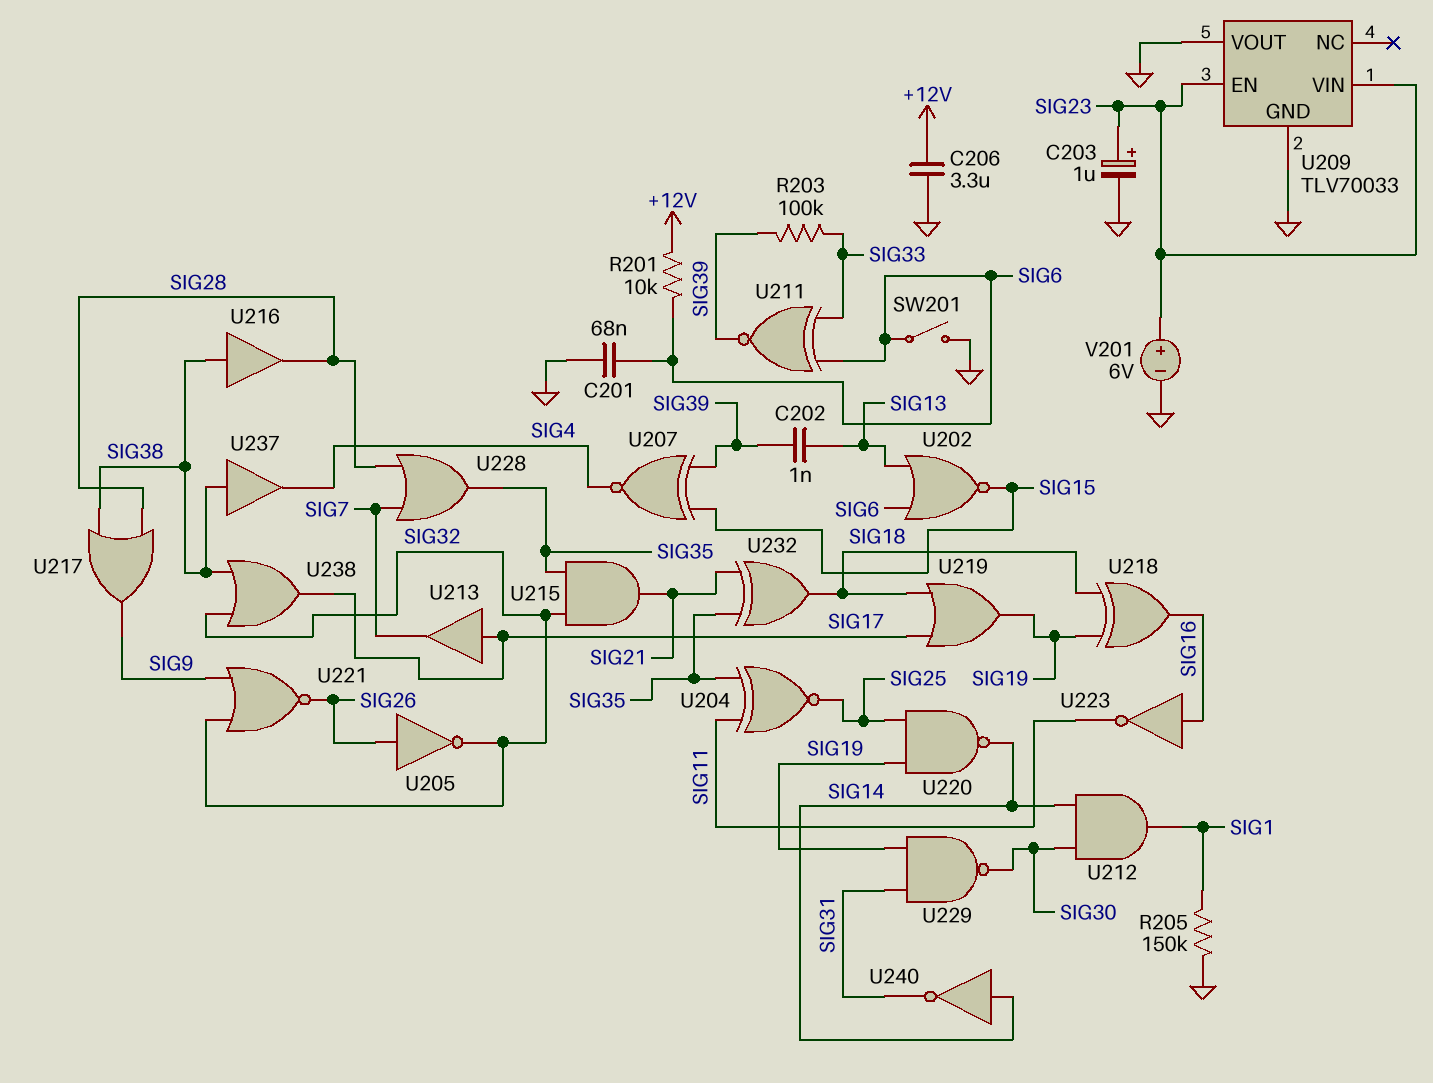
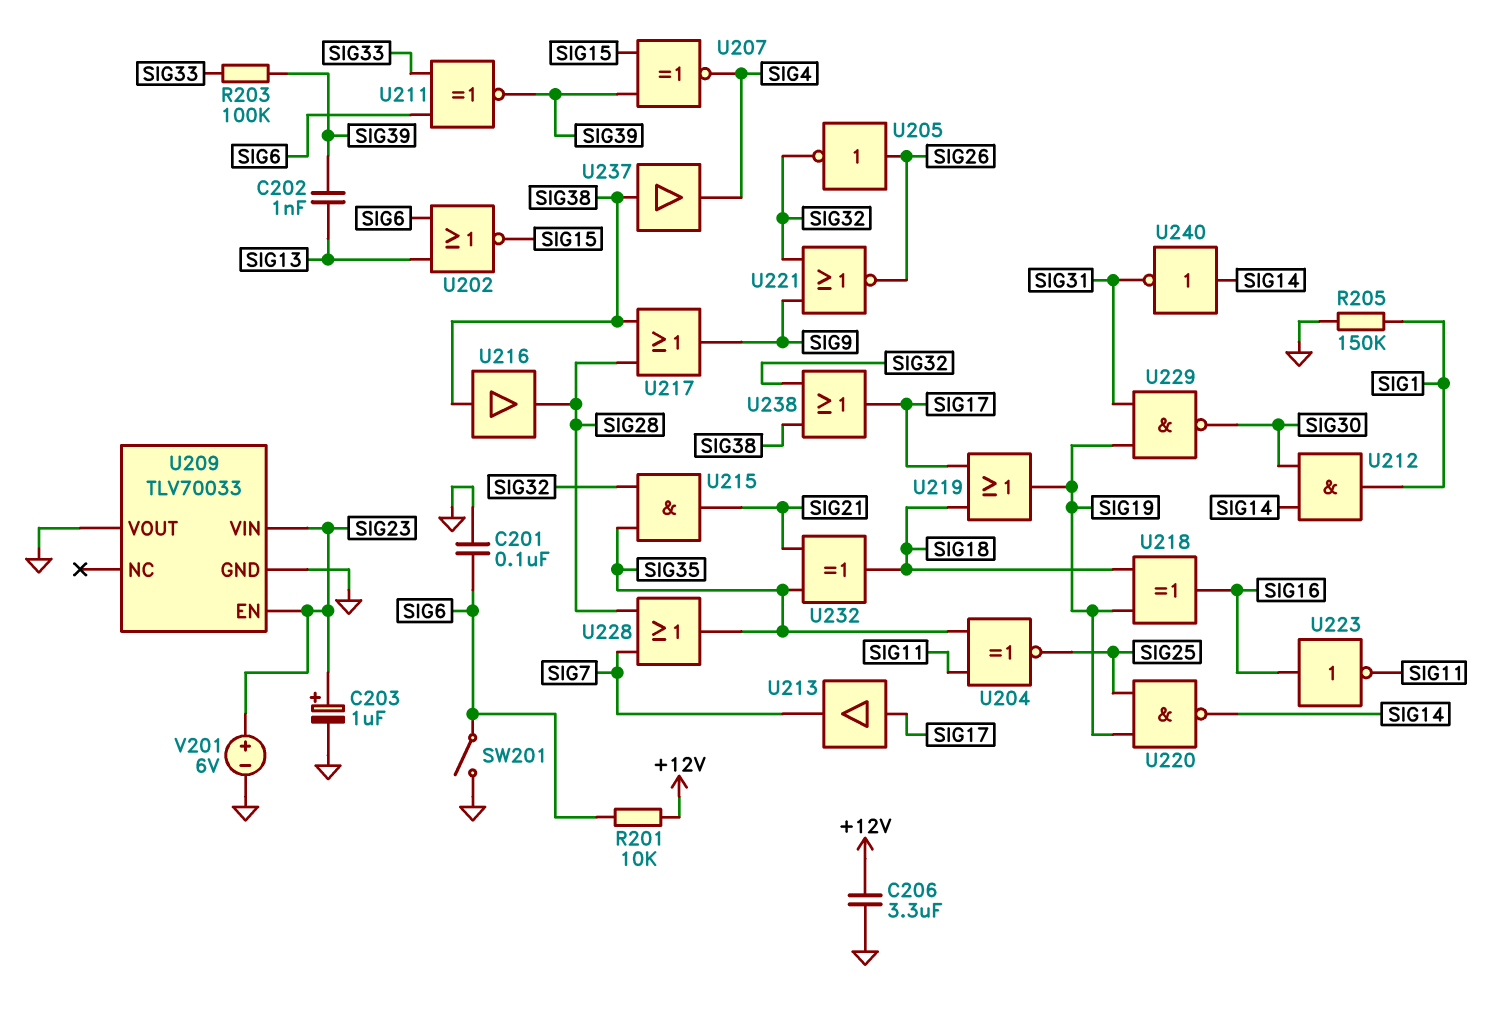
C201: 68nF (GND, SIG6) -> 100nF (GND, SIG6)

